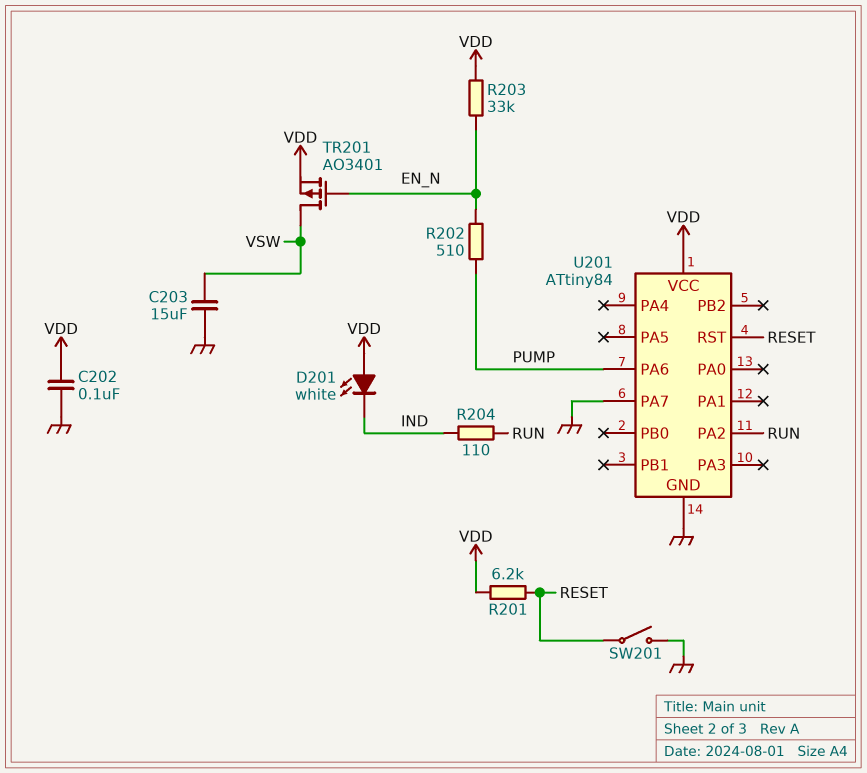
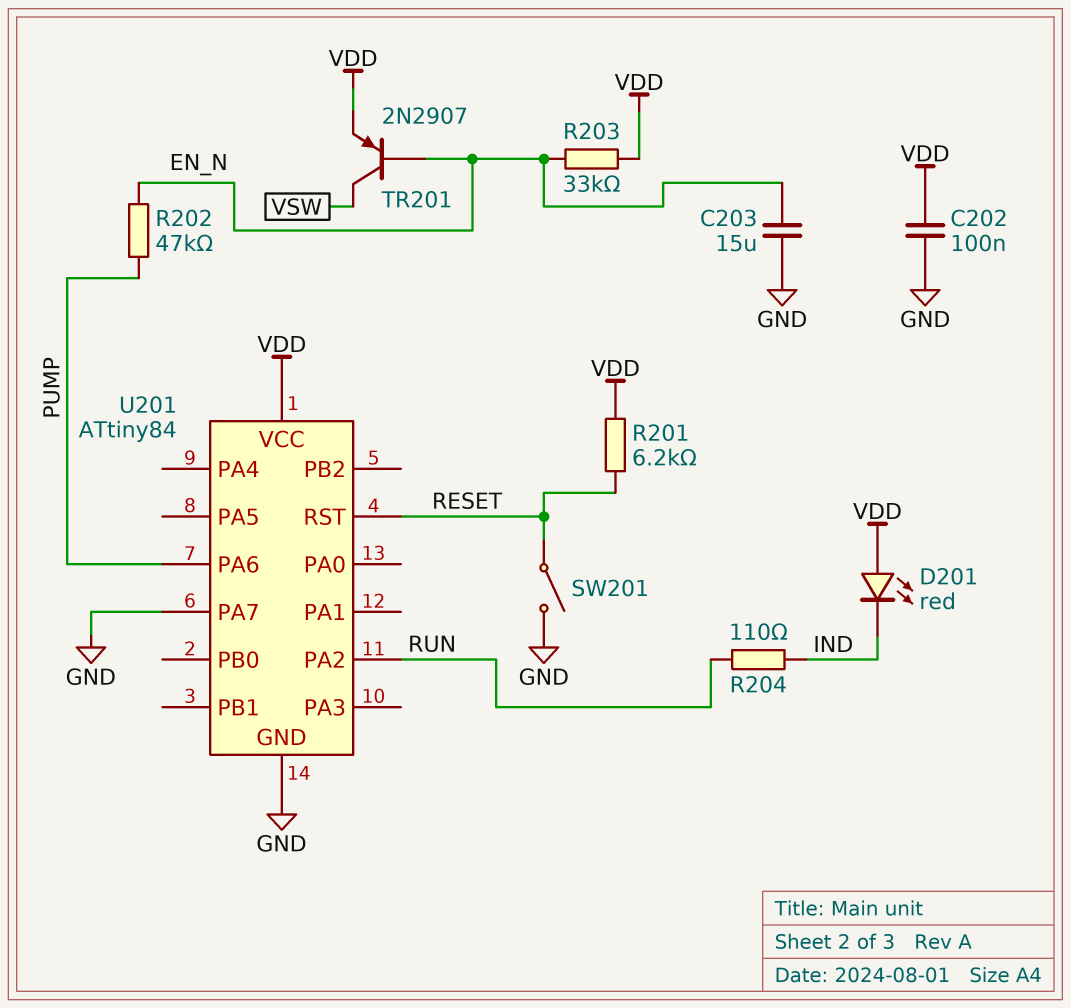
C203: 15uF (GND, VSW) -> 15uF (EN_N, GND)
D201: LED white (A VDD, K IND) -> LED red (A VDD, K IND)
R202: 510 (EN_N, PUMP) -> 47k (EN_N, PUMP)
TR201: PMOS AO3401 (G EN_N, D VSW, S VDD) -> PNP 2N2907 (B EN_N, C VSW, E VDD)

